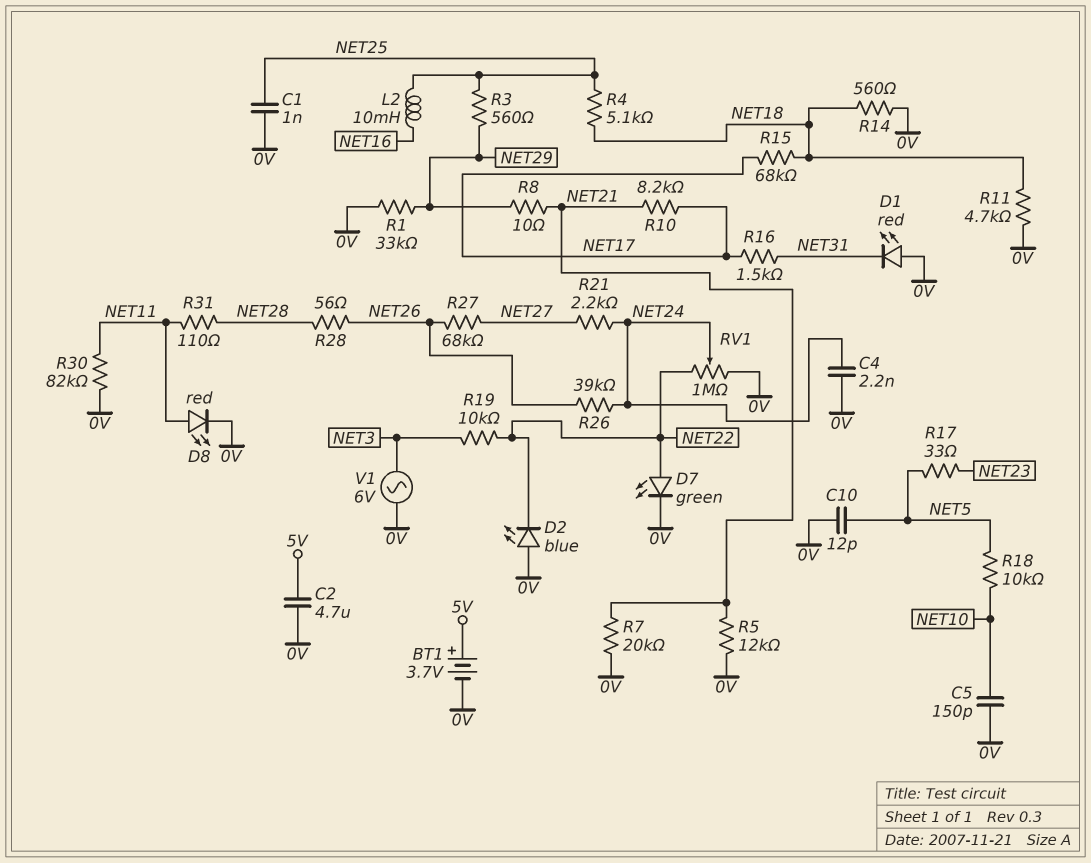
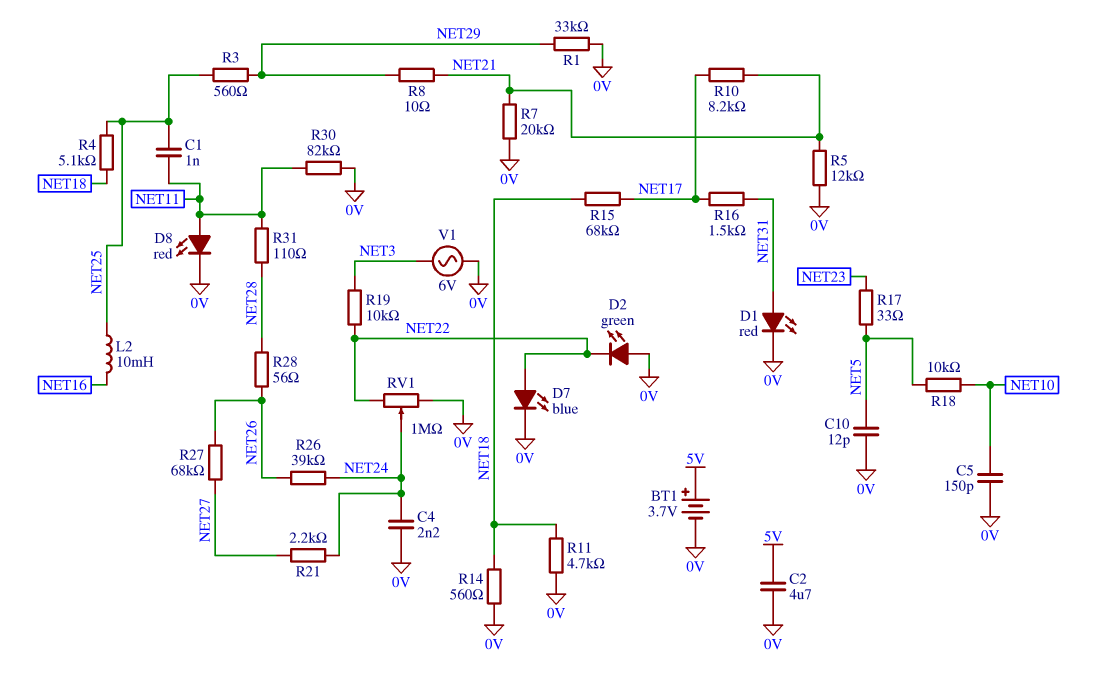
C1: 1nF (0V, NET25) -> 1nF (NET11, NET25)
D1: LED red (A 0V, K NET31) -> LED red (A NET31, K 0V)
D2: LED blue (A 0V, K NET22) -> LED green (A 0V, K NET22)
D7: LED green (A NET22, K 0V) -> LED blue (A NET22, K 0V)

